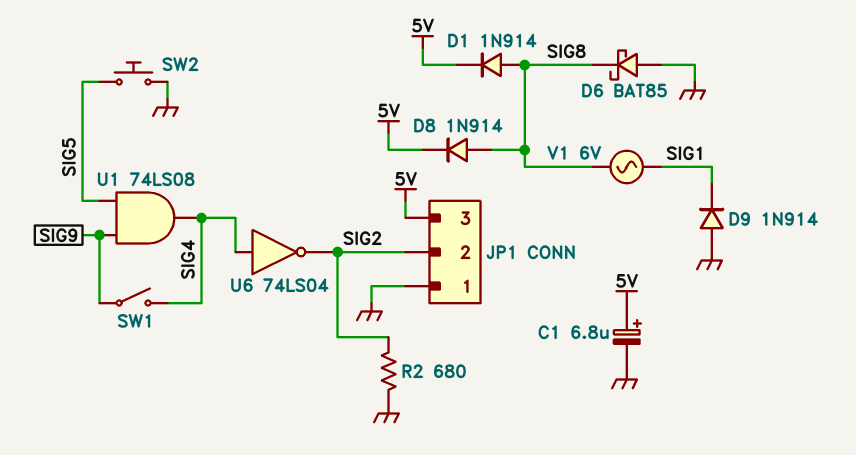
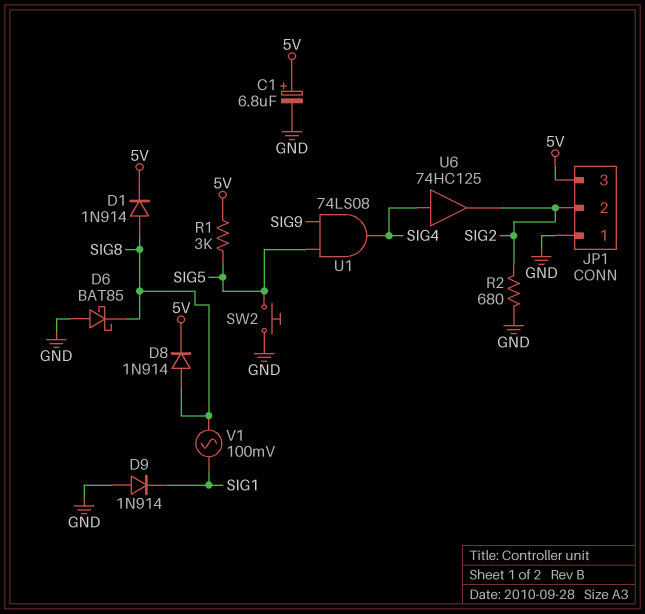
R1: none -> 3k (5V, SIG5)
SW1: switch (SIG4, SIG9) -> none
U6: NOT 74LS04 (in SIG4, out SIG2) -> buffer 74HC125 (in SIG4, out SIG2)
V1: AC 6V (SIG1, SIG8) -> AC 100mV (SIG1, SIG8)

